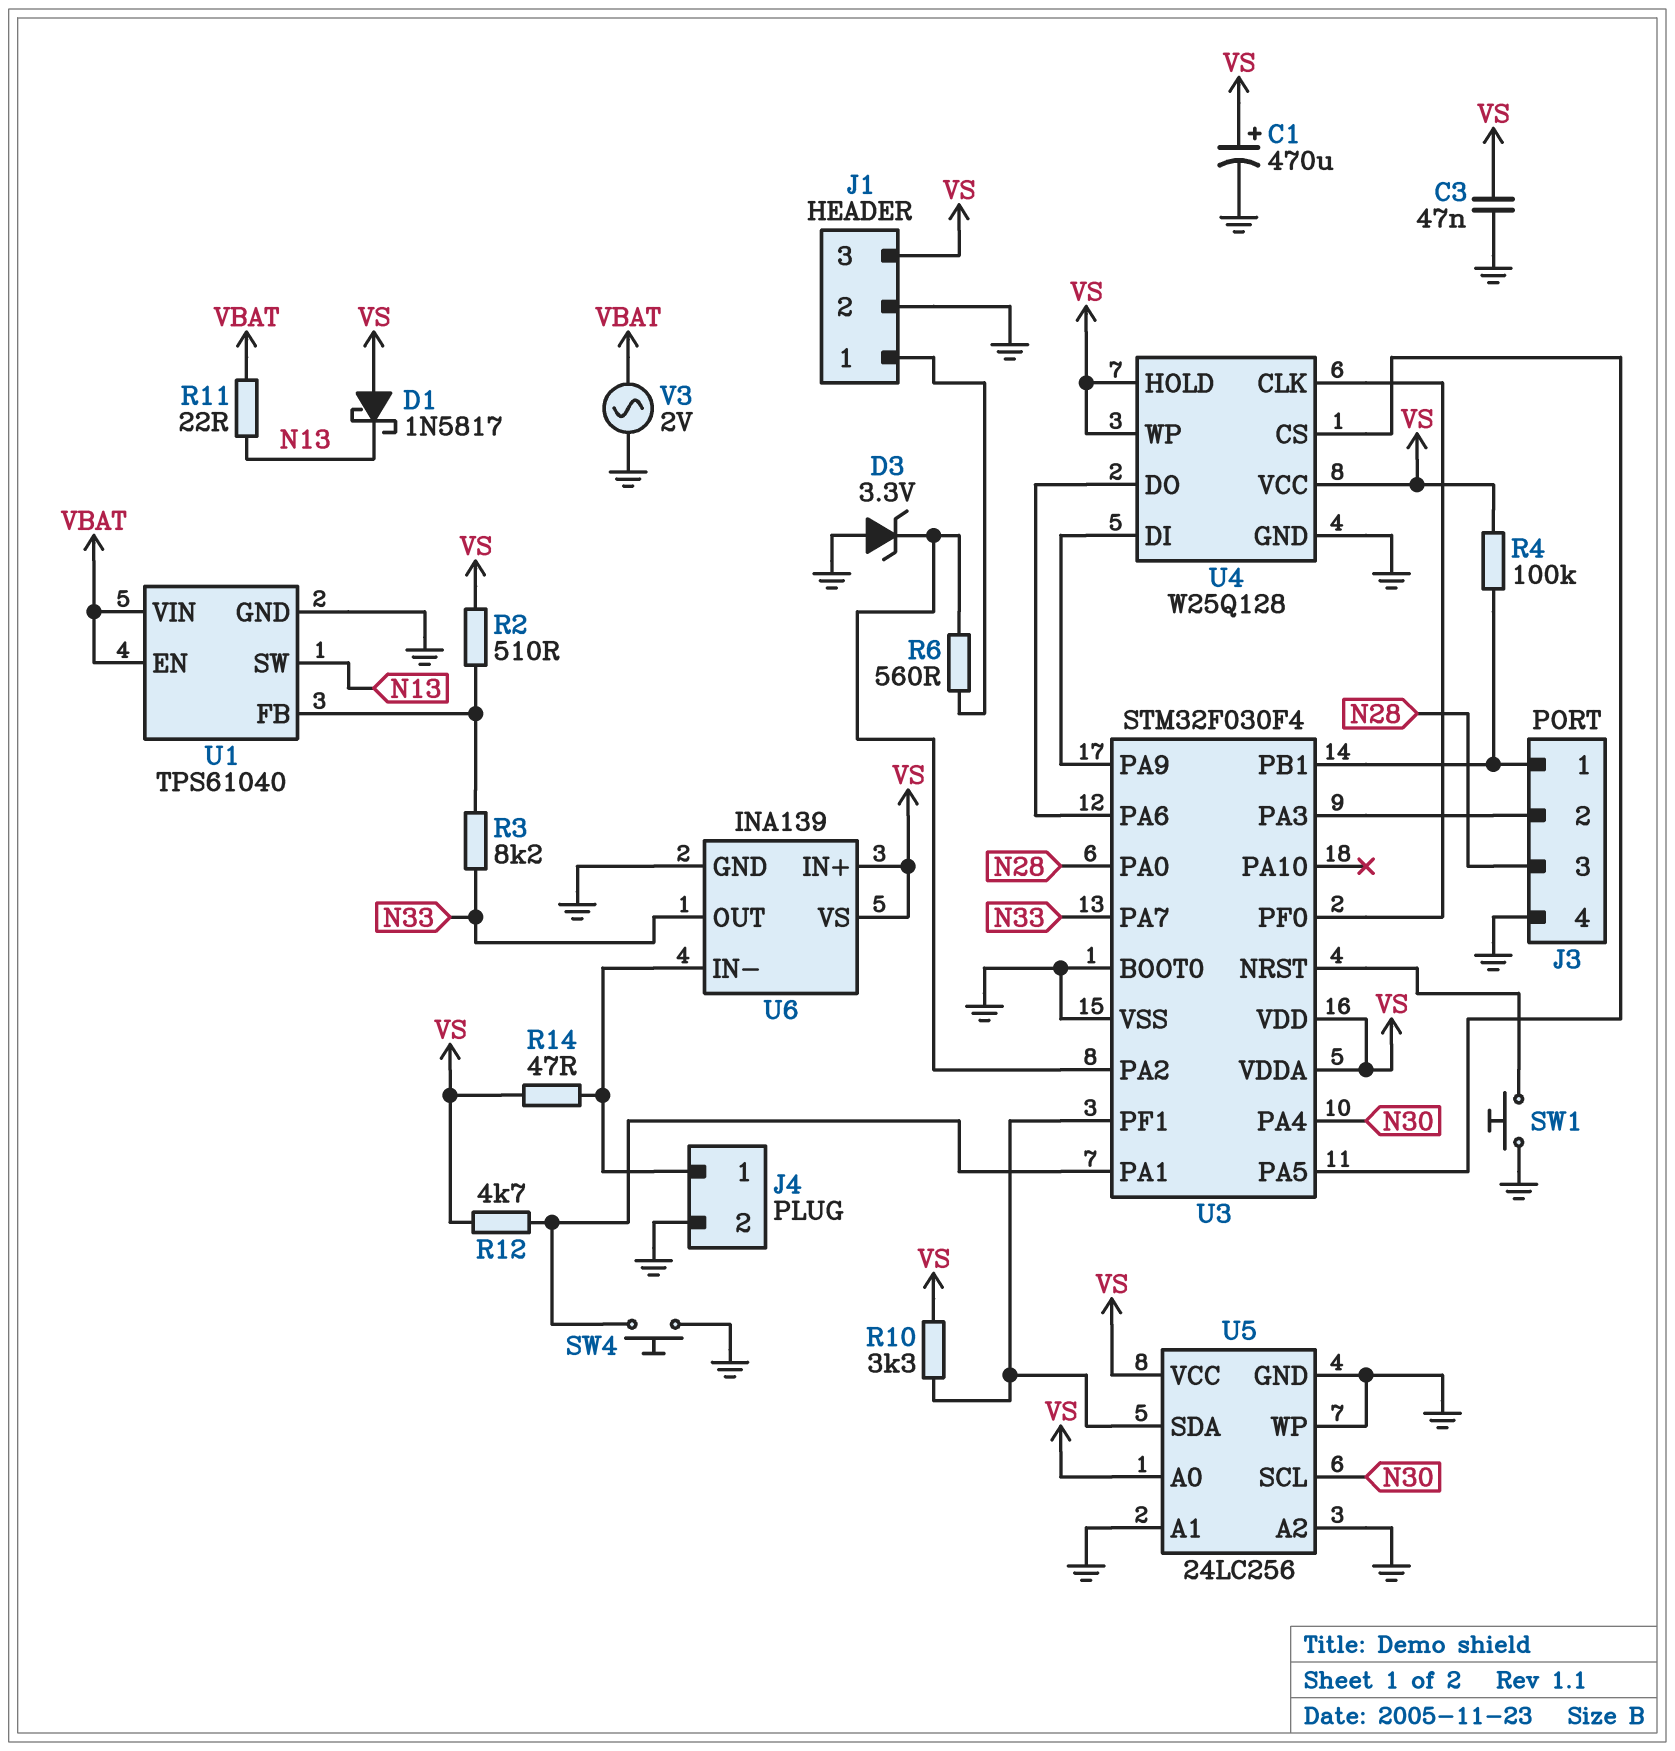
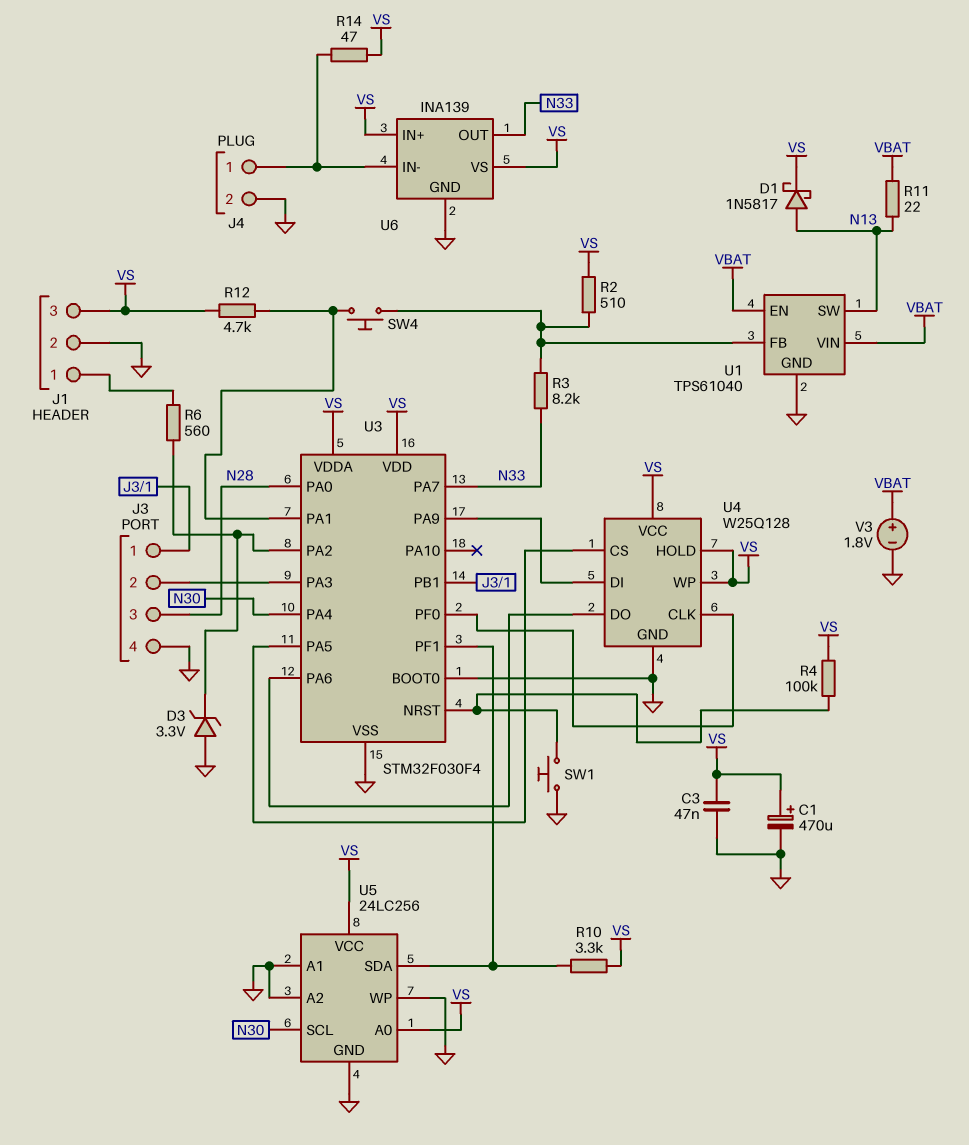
D1: schottky 1N5817 (A VS, K N13) -> schottky 1N5817 (A N13, K VS)
R4: 100k (J3/1, VS) -> 100k (U3/NRST, VS)
SW4: button (GND, U3/PA1) -> button (U1/FB, U3/PA1)
V3: AC 2V (GND, VBAT) -> 1.8V (plus VBAT, minus GND)

